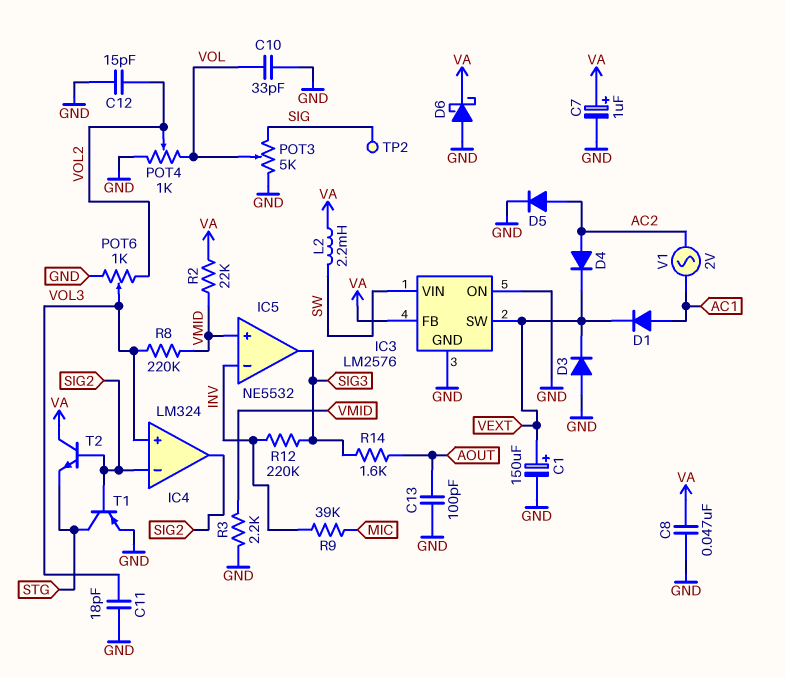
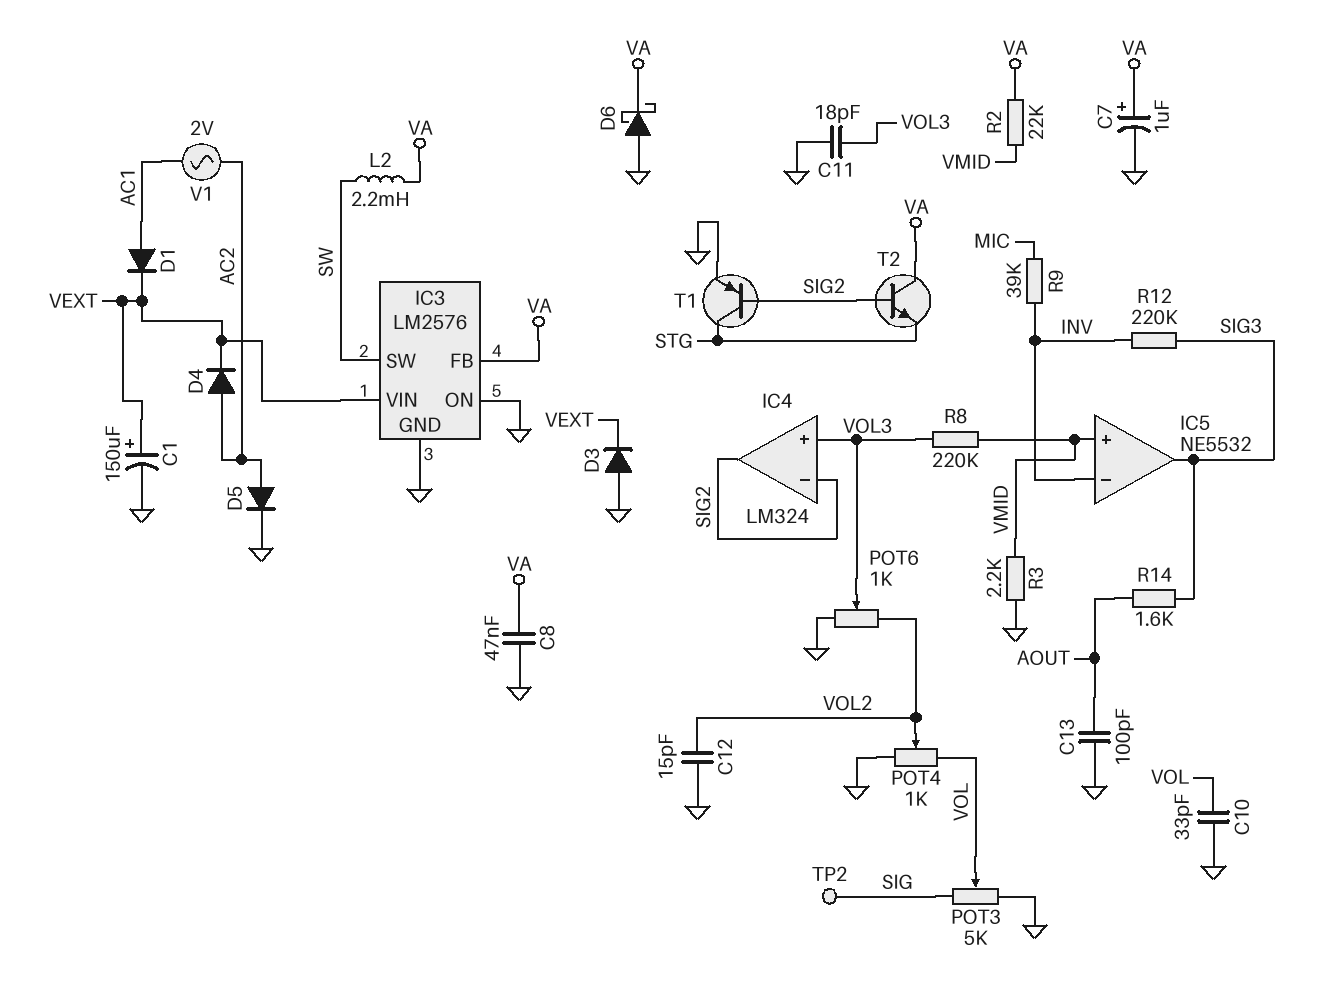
IC3 pin SW: VEXT -> SW
IC3 pin VIN: SW -> VEXT

